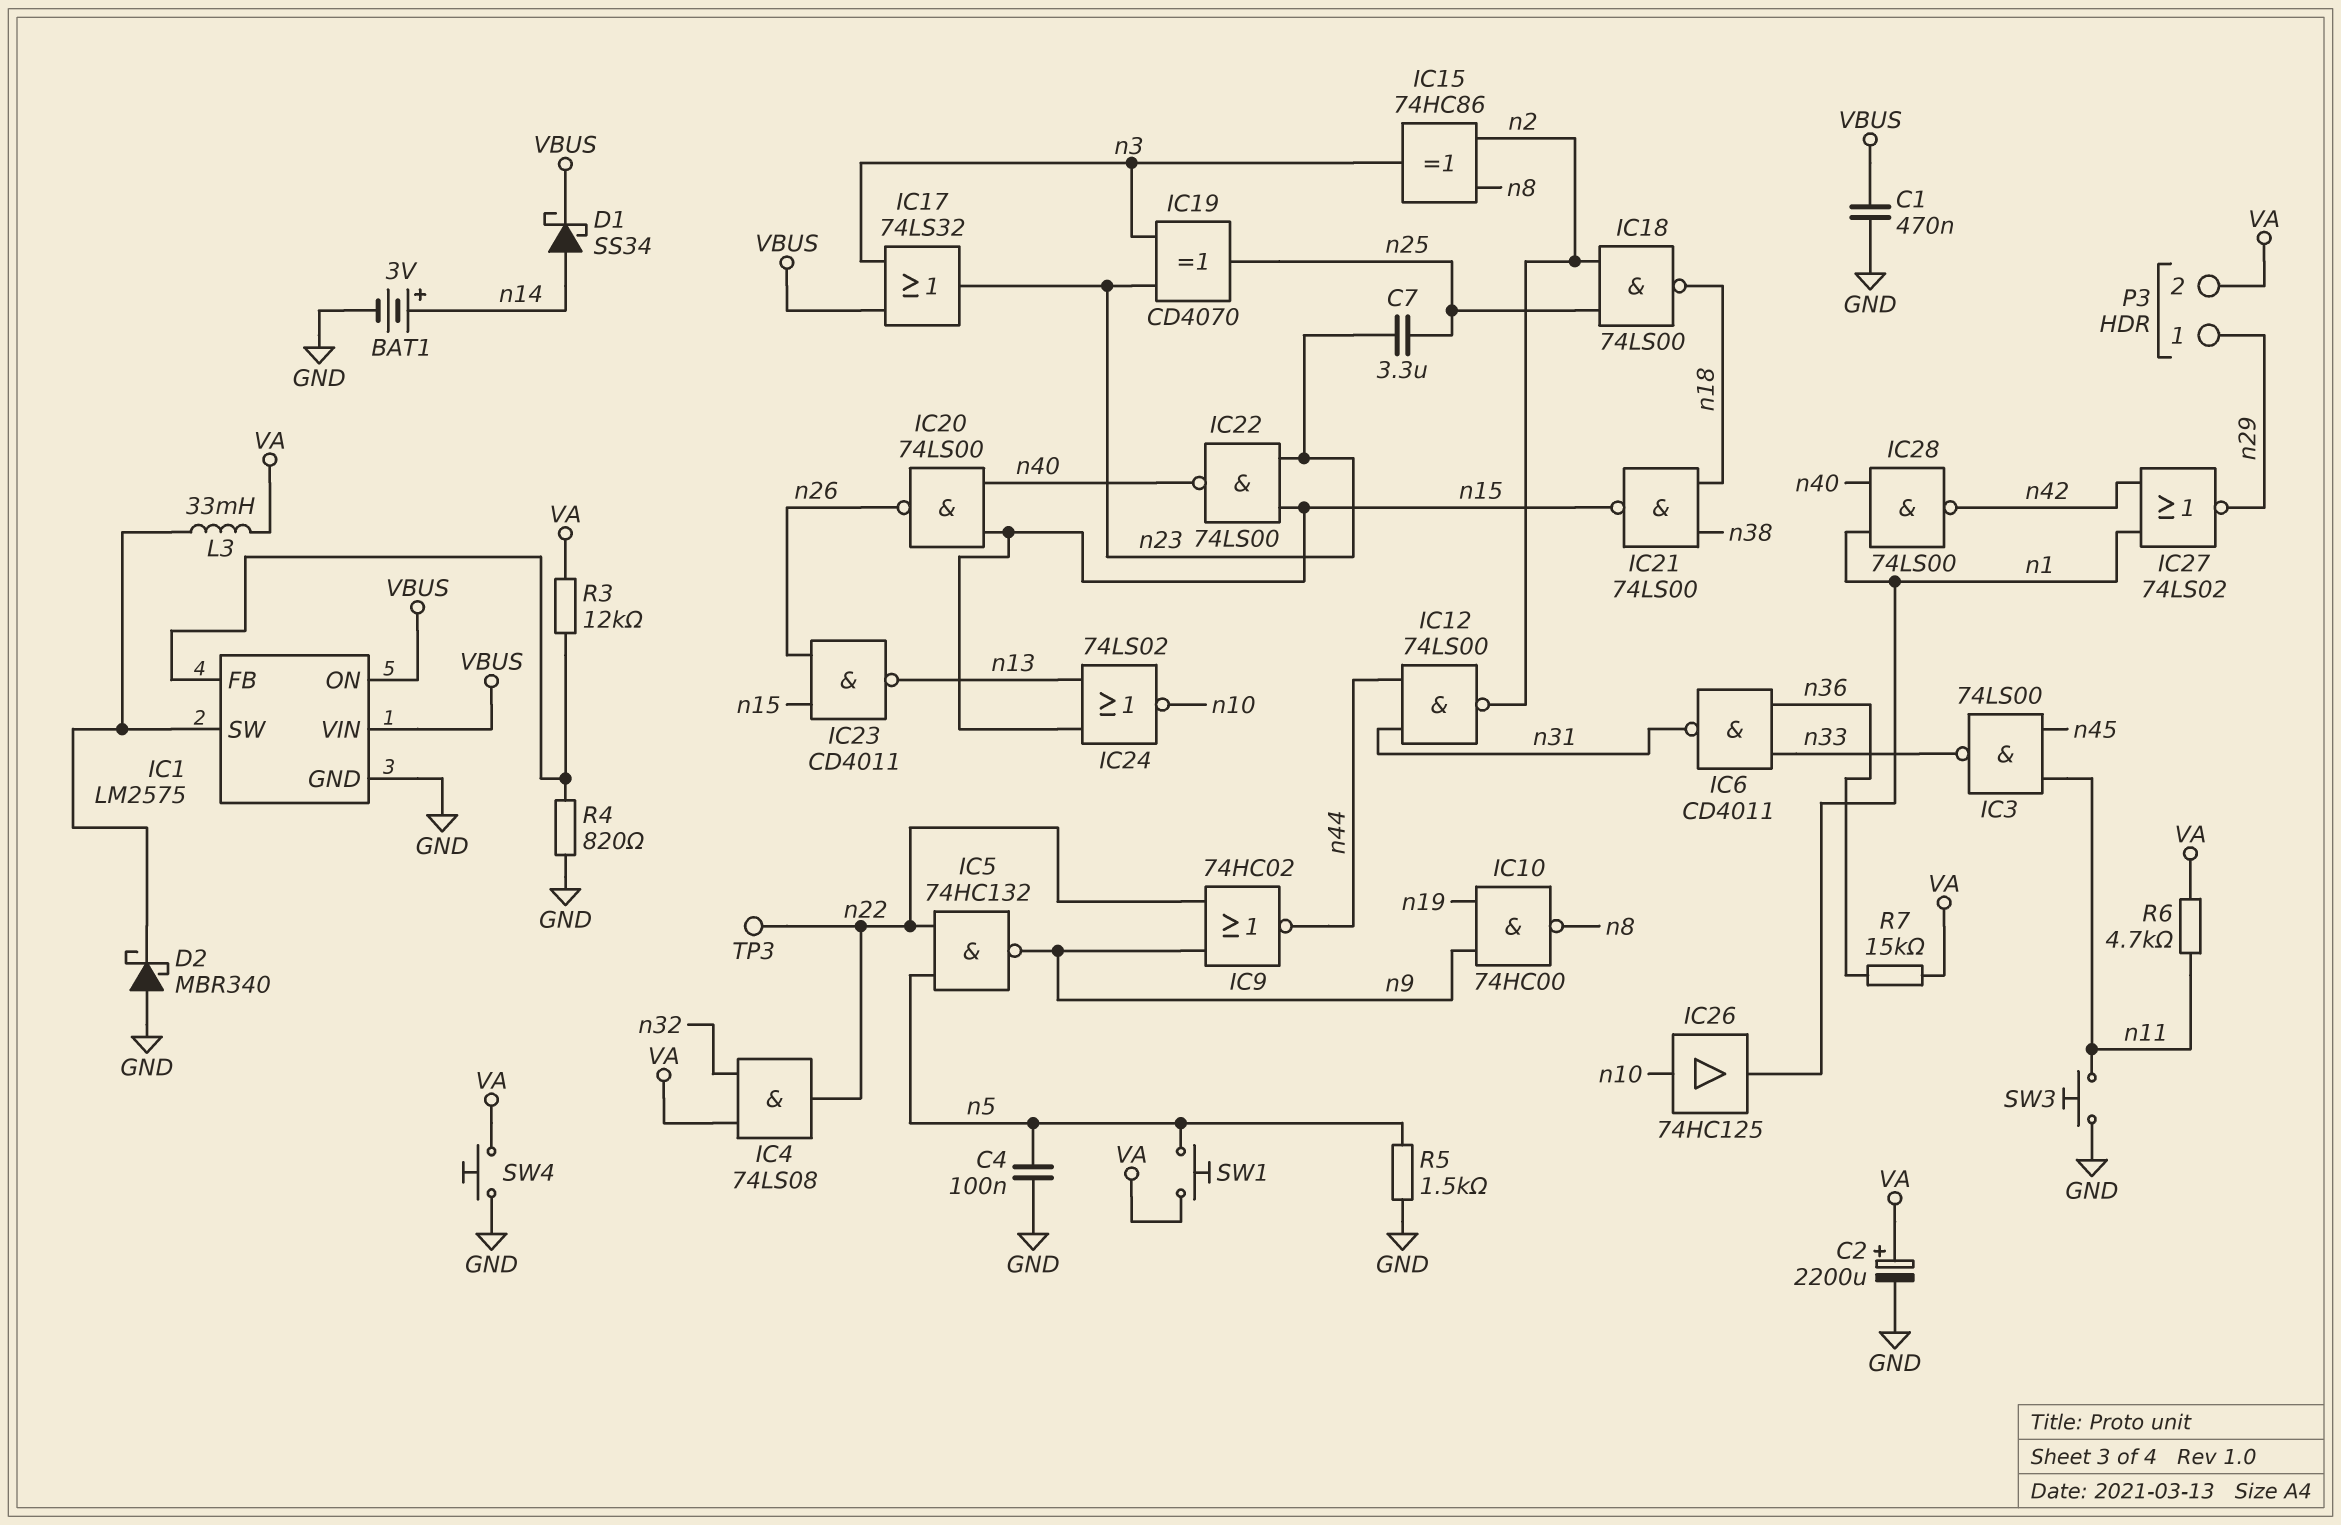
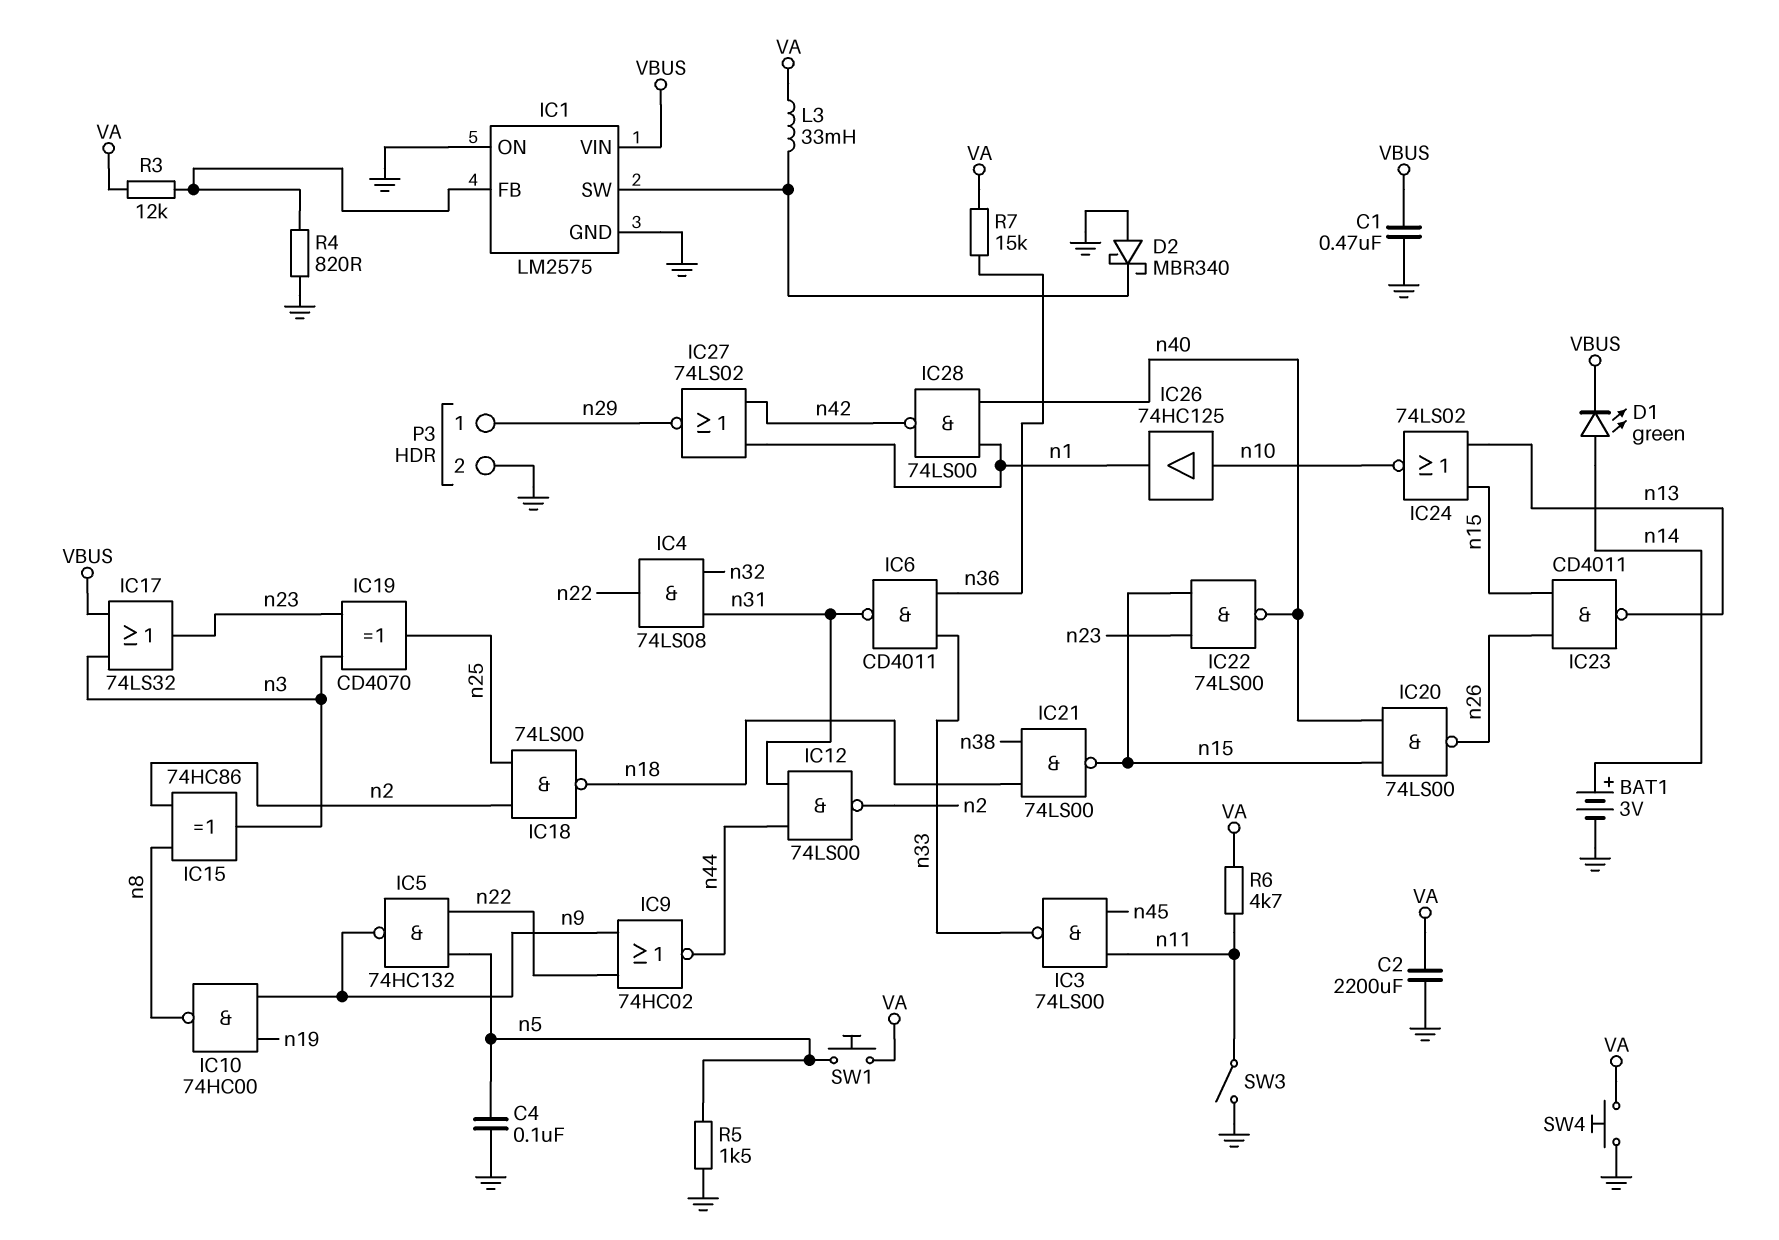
C2: 2200uF (plus VA, minus GND) -> 2200uF (GND, VA)
C7: 3.3uF (n23, n25) -> none
D1: schottky SS34 (A n14, K VBUS) -> LED green (A n14, K VBUS)
IC1 pin ON: VBUS -> GND
IC4: AND 74LS08 (in VA, in n32, out n22) -> AND 74LS08 (in n31, in n32, out n22)
P3 pin 2: VA -> GND
SW3: button (GND, n11) -> switch (GND, n11)
TP3: test point (n22) -> none

